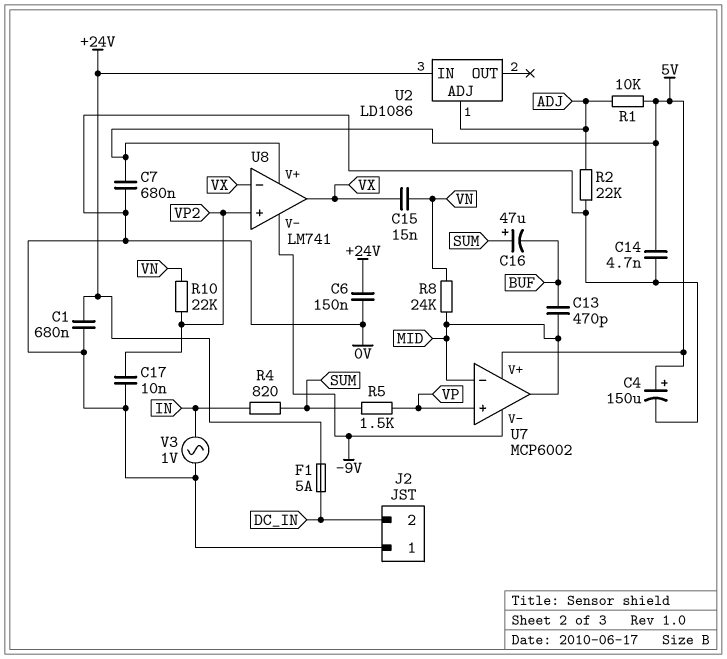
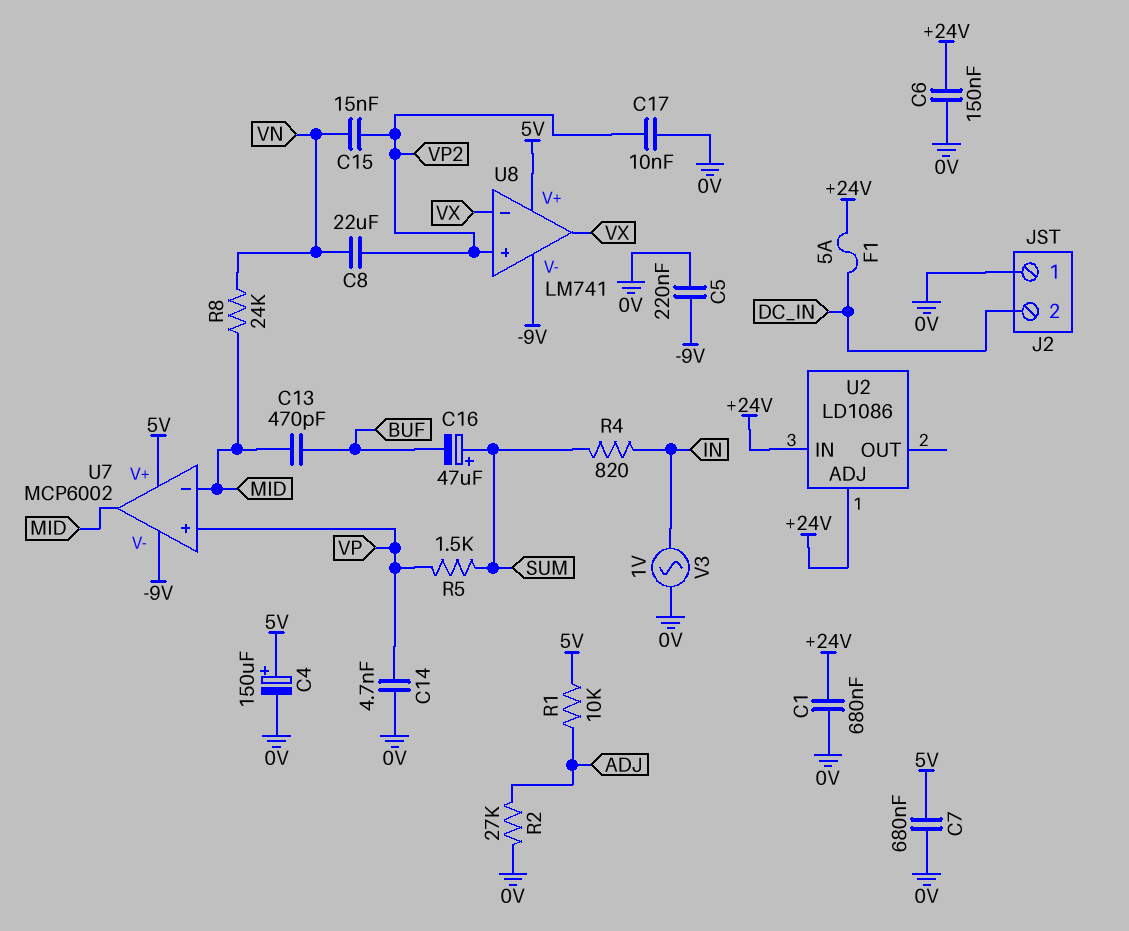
C5: none -> 220nF (-9V, 0V)
C8: none -> 22uF (VN, VP2)
C14: 4.7nF (0V, 5V) -> 4.7nF (0V, VP)
C15: 15nF (VN, VX) -> 15nF (VN, VP2)
R2: 22k (0V, ADJ) -> 27k (0V, ADJ)
R10: 22k (VN, VP2) -> none
U2 pin ADJ: ADJ -> +24V

